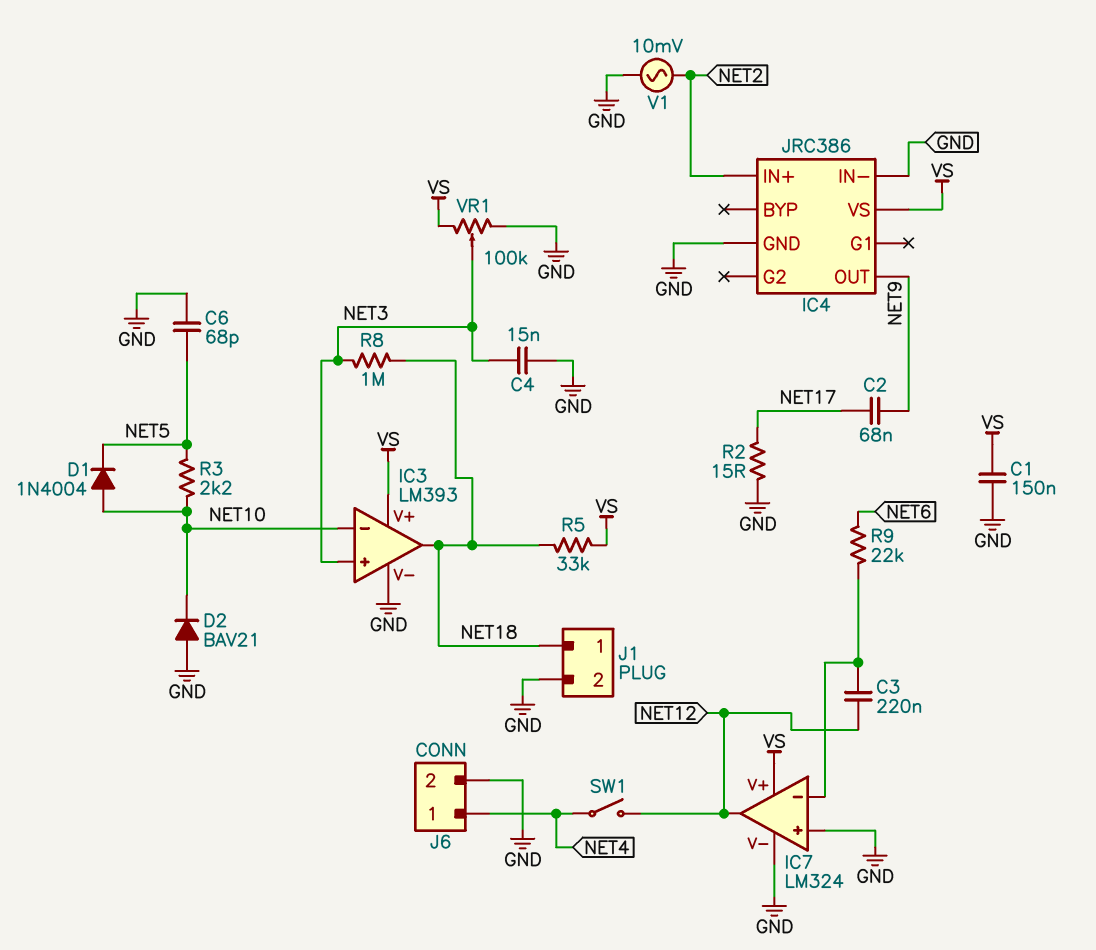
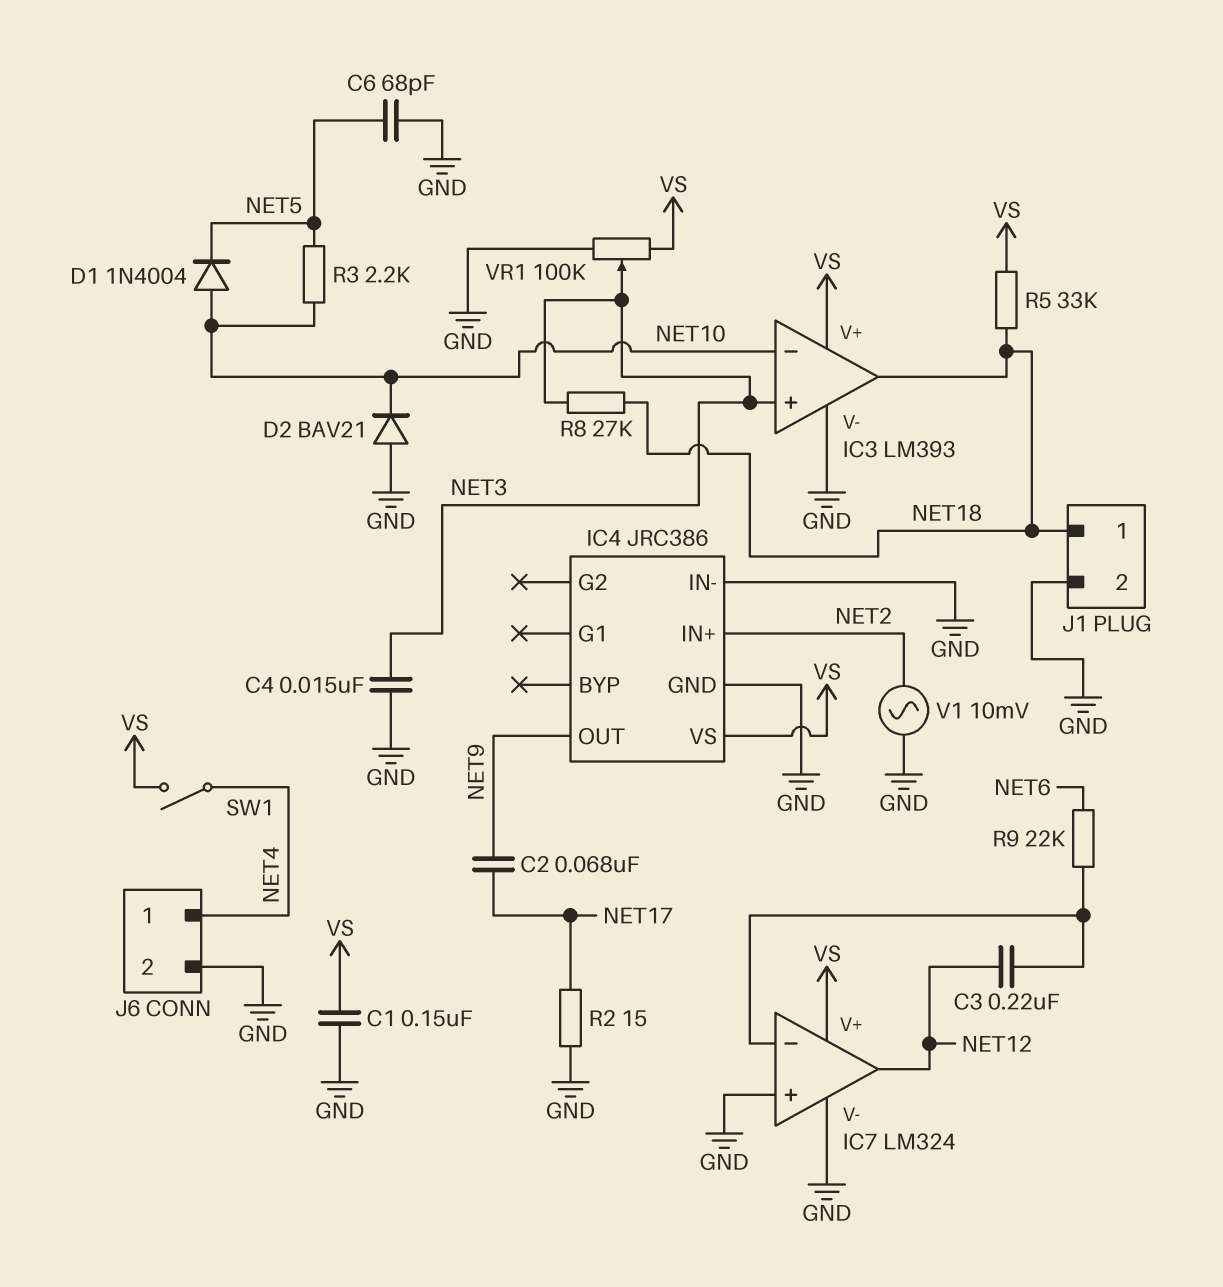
R8: 1M (NET3, NET18) -> 27k (NET3, NET18)
SW1: switch (NET4, NET12) -> switch (NET4, VS)

